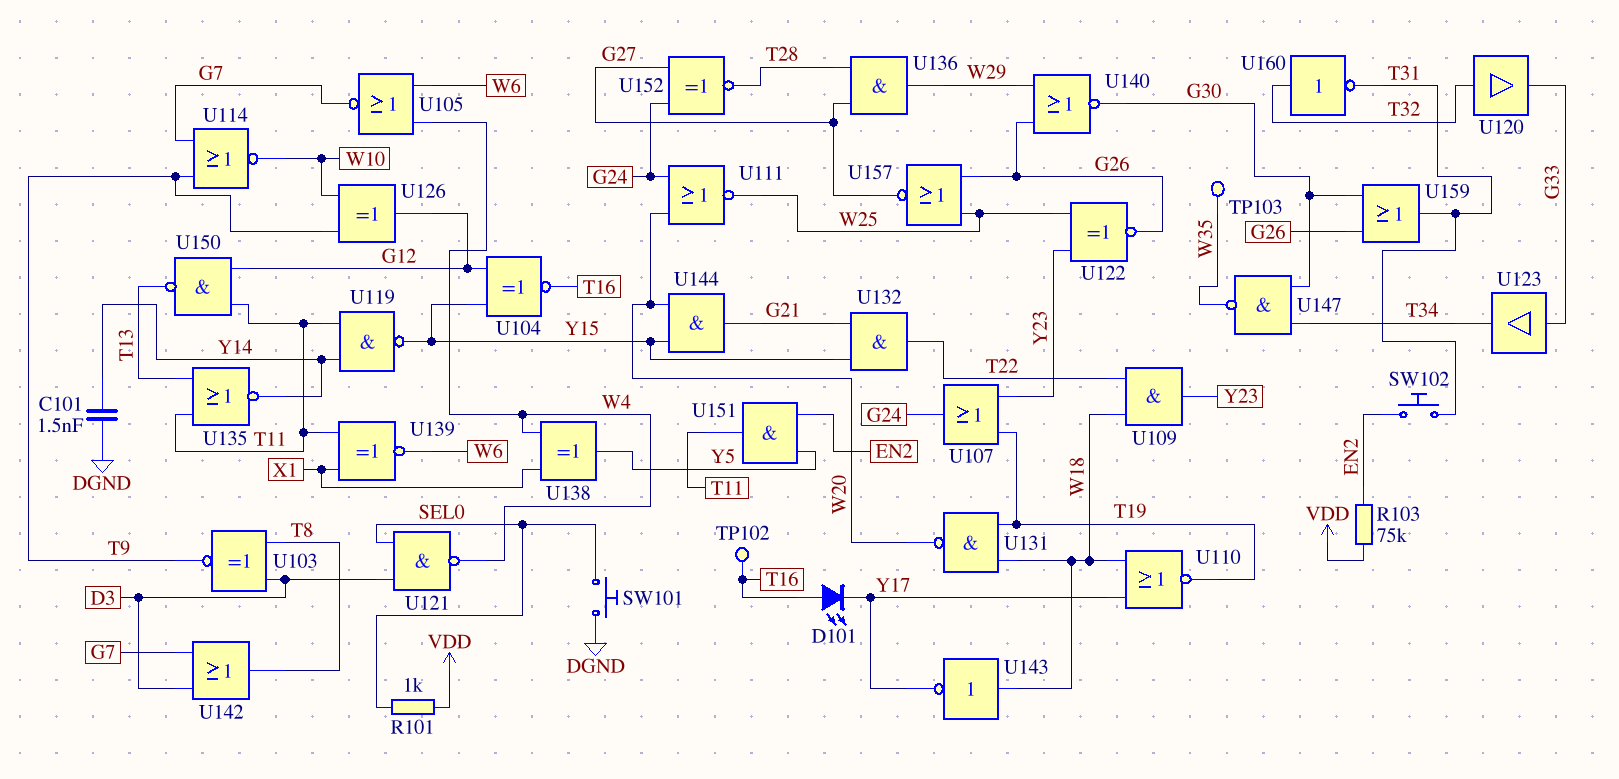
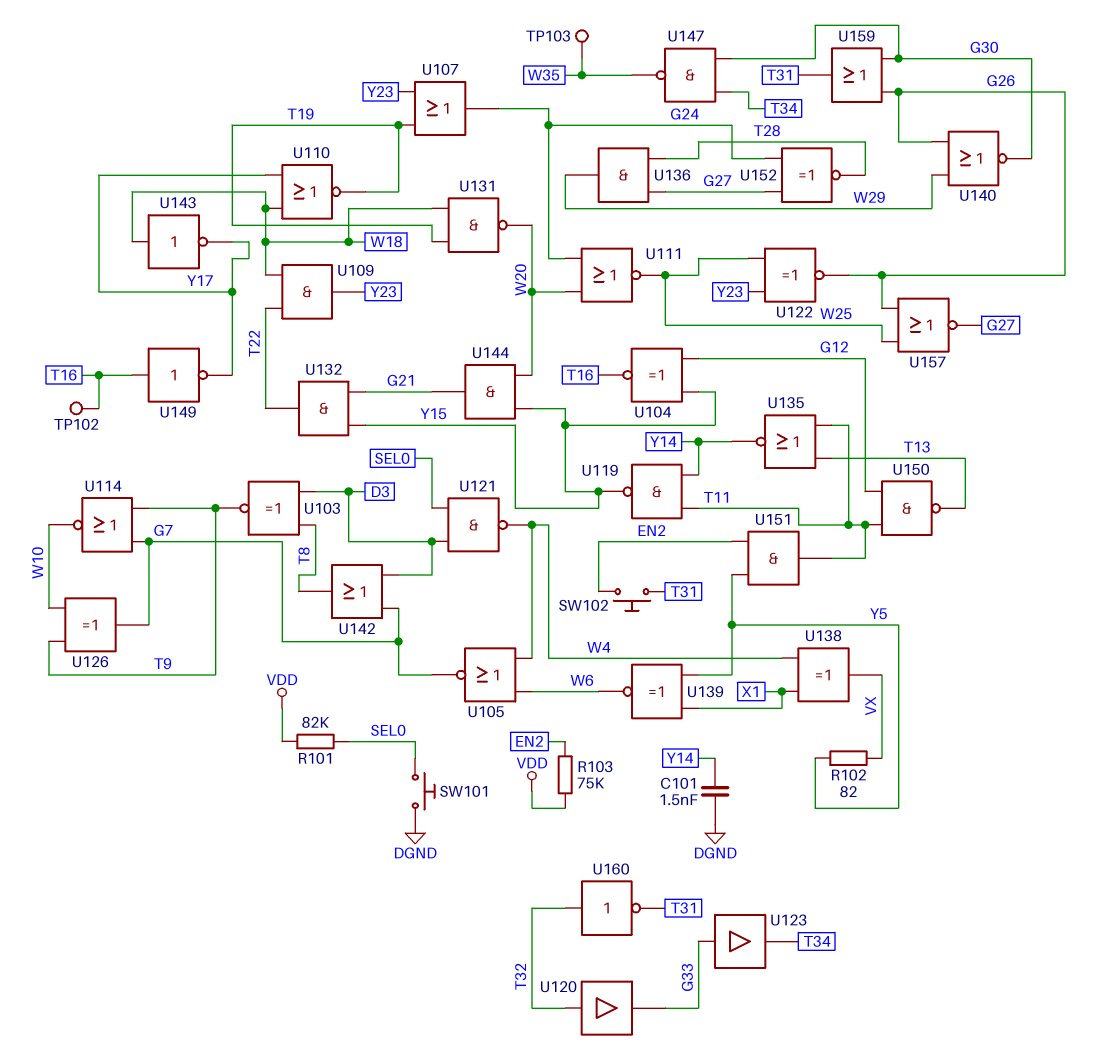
D101: LED (A T16, K Y17) -> none
R101: 1k (SEL0, VDD) -> 82k (SEL0, VDD)
R102: none -> 82 (VX, Y5)
U126: XOR (in T9, in W10, out G12) -> XOR (in T9, in W10, out G7)
U138: XOR (in W4, in X1, out Y5) -> XOR (in W4, in X1, out VX)
U139: XNOR (in T11, in X1, out W6) -> XNOR (in X1, in Y5, out W6)
U149: none -> NOT (in T16, out Y17)

